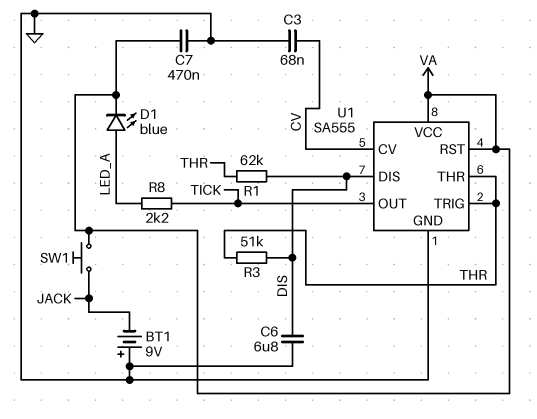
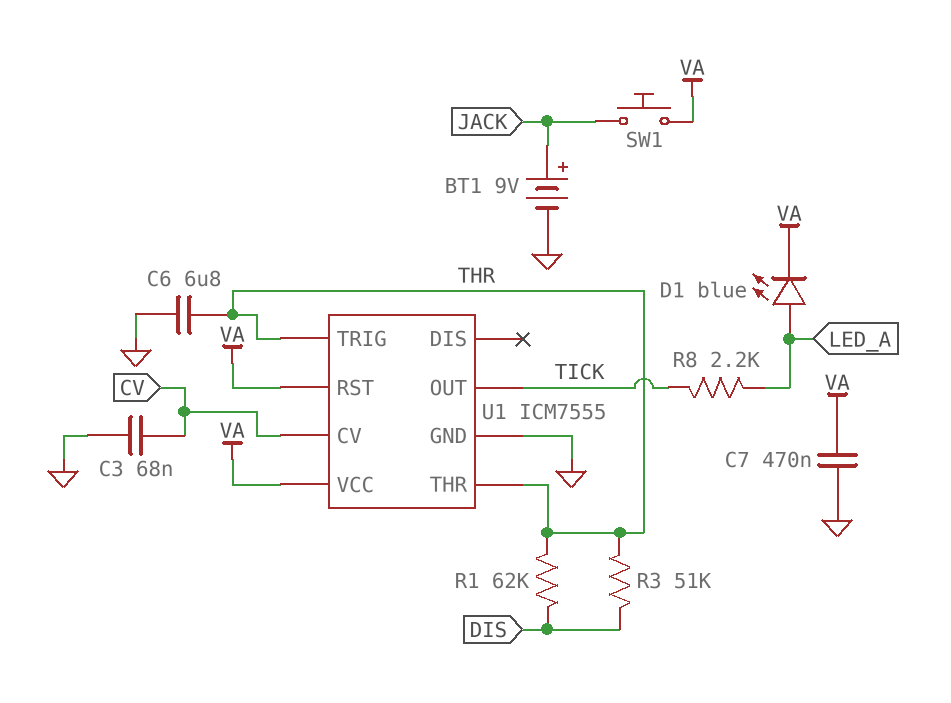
BT1: 9V (plus GND, minus JACK) -> 9V (plus JACK, minus GND)
C6: 6.8uF (DIS, GND) -> 6.8uF (GND, THR)
U1: SA555 -> ICM7555
U1 pin DIS: DIS -> none

